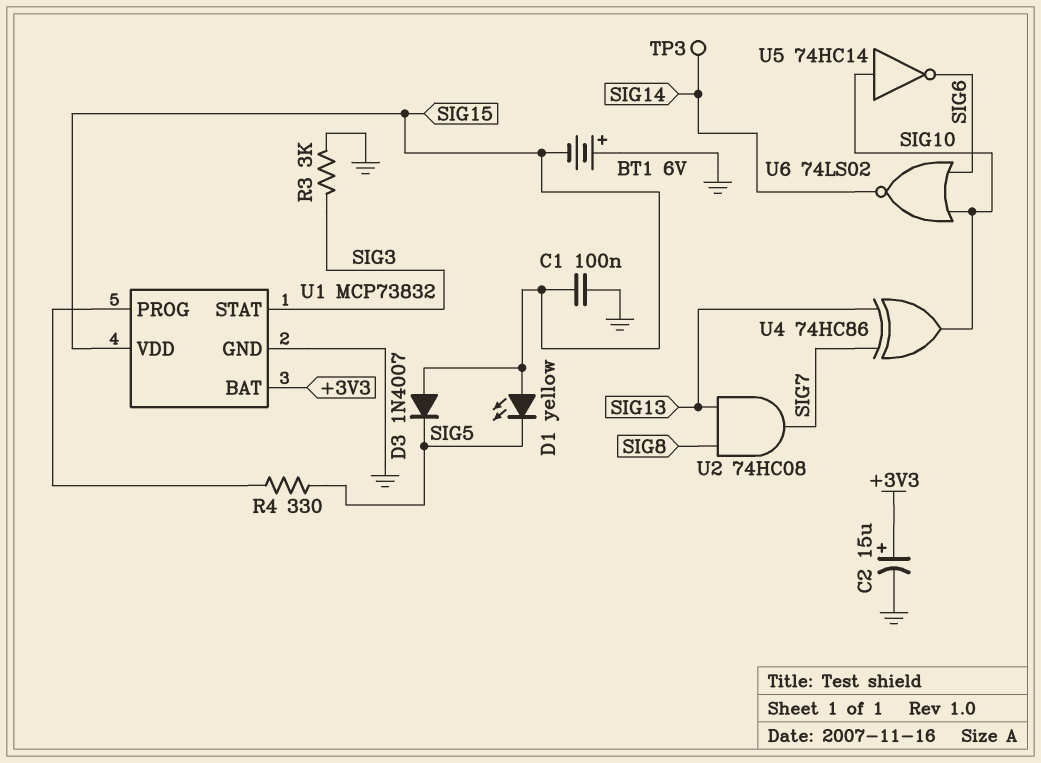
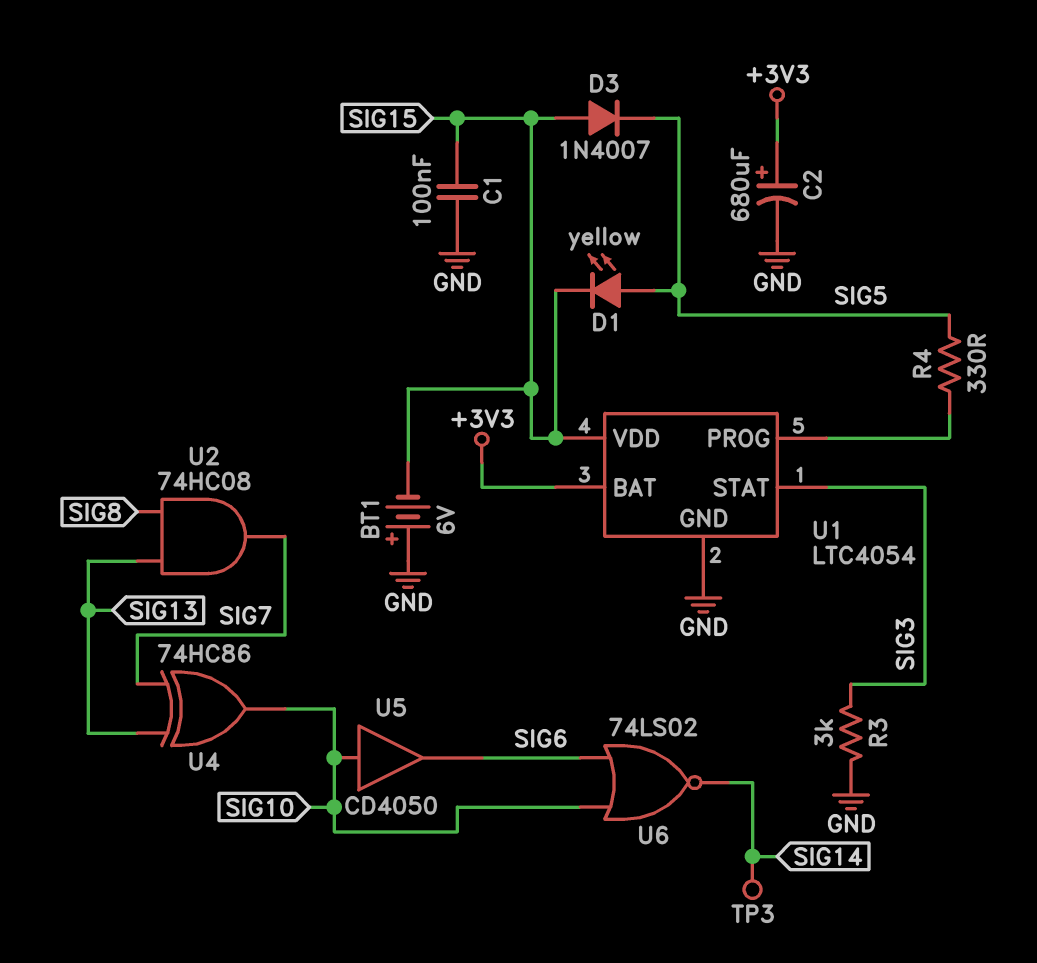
C2: 15uF (plus +3V3, minus GND) -> 680uF (plus +3V3, minus GND)
D1: LED yellow (A SIG15, K SIG5) -> LED yellow (A SIG5, K SIG15)
U1: MCP73832 -> LTC4054
U5: NOT 74HC14 (in SIG10, out SIG6) -> buffer CD4050 (in SIG10, out SIG6)

